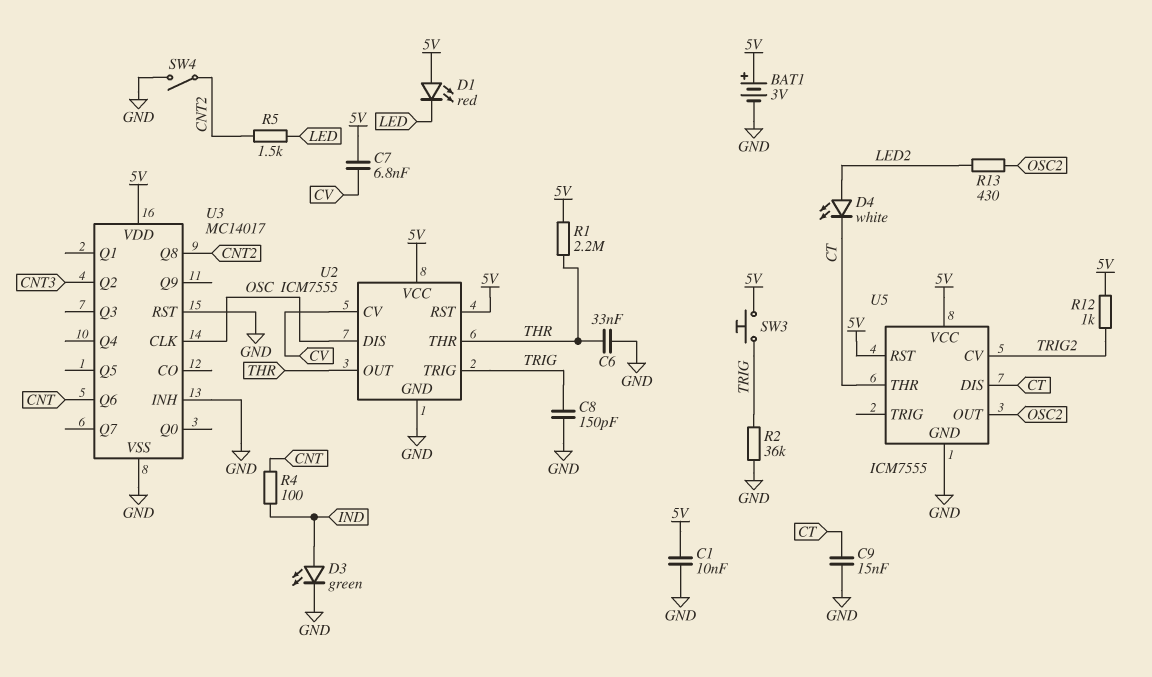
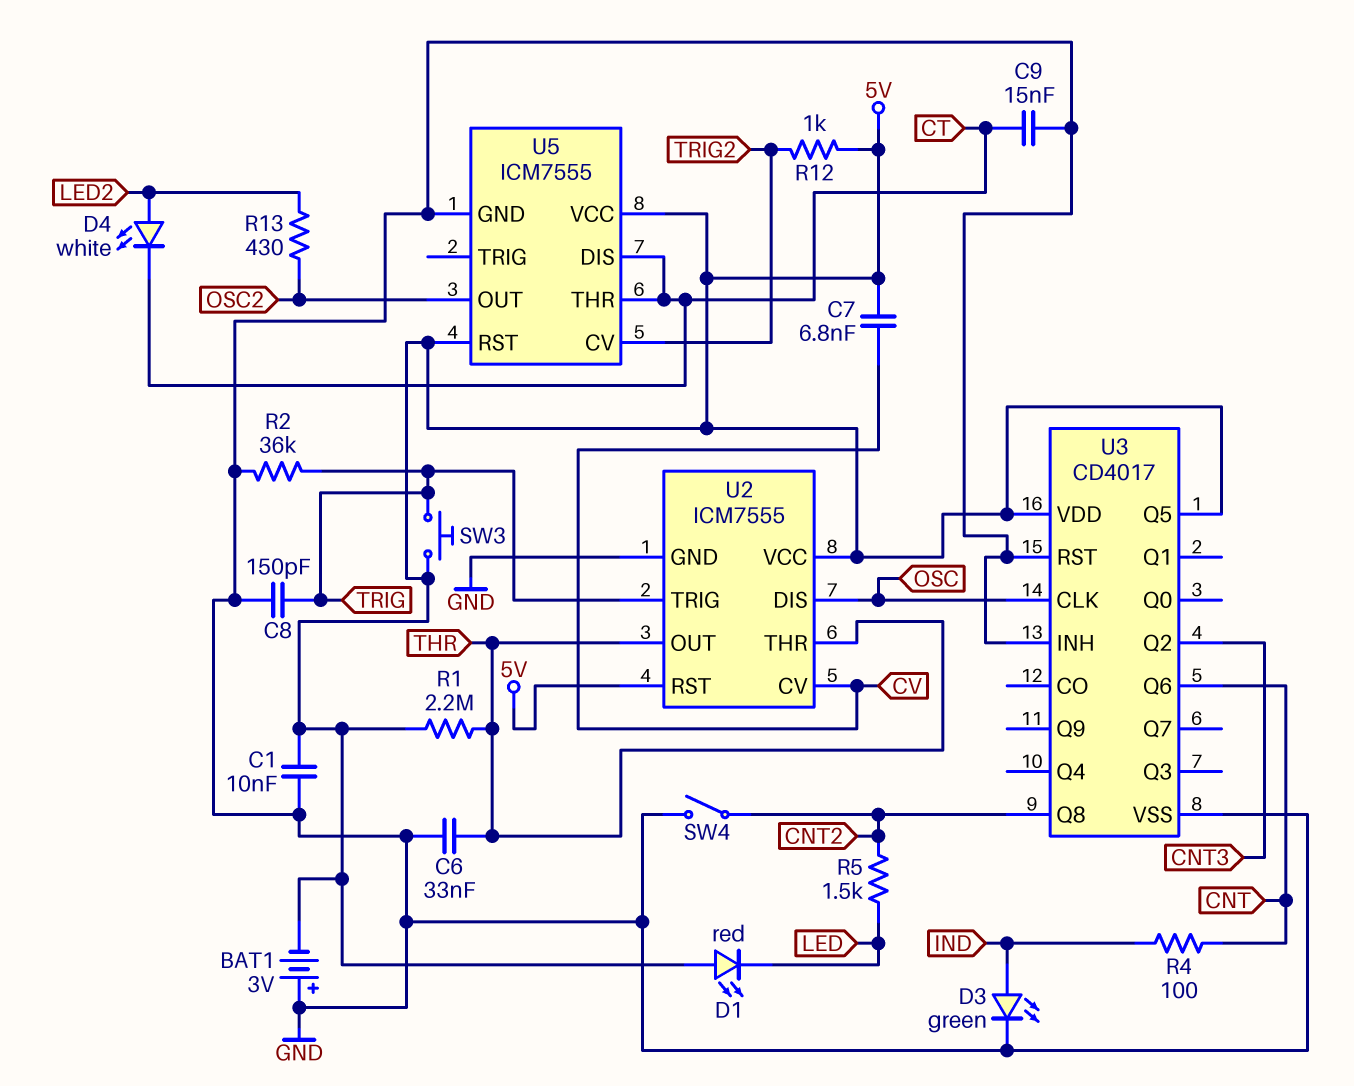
BAT1: 3V (plus 5V, minus GND) -> 3V (plus GND, minus 5V)
U3: MC14017 -> CD4017
U3 pin Q5: none -> 5V

